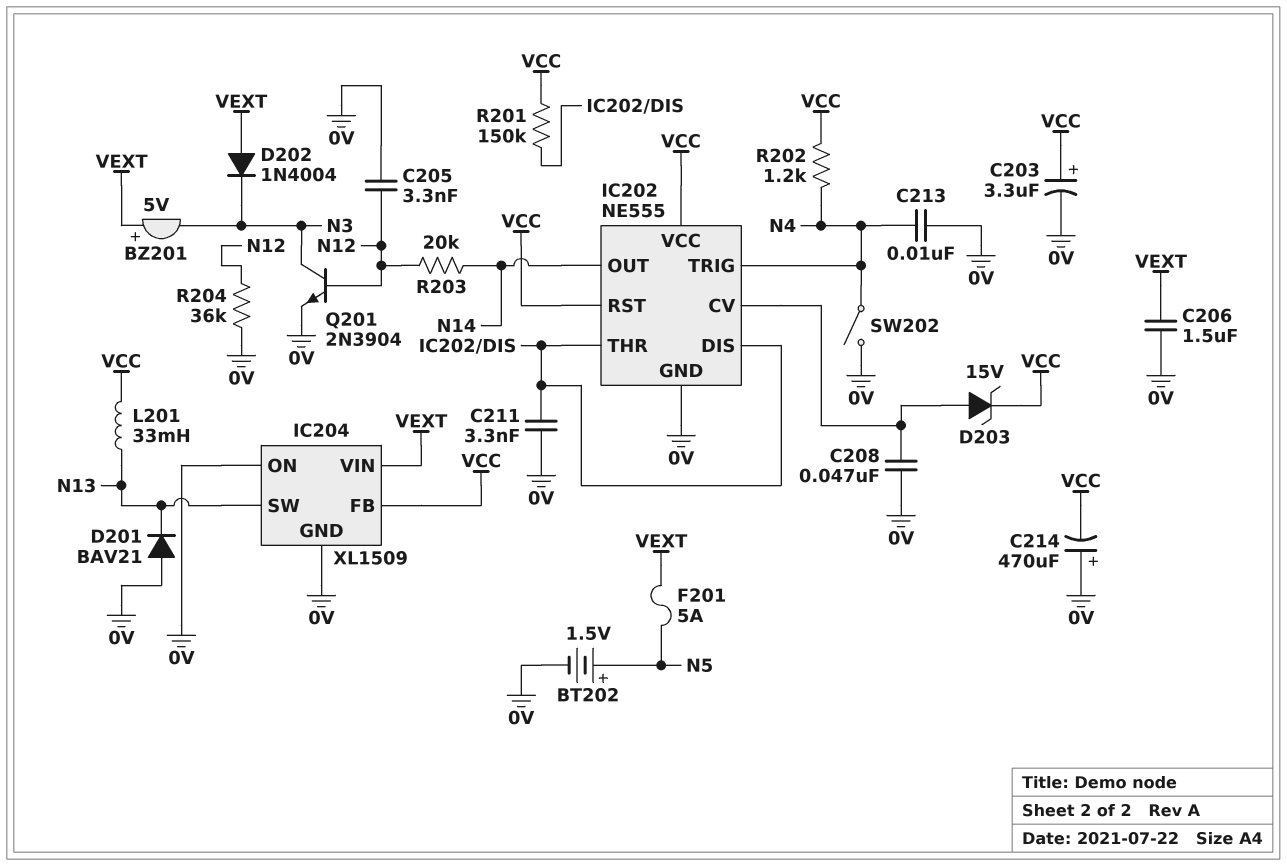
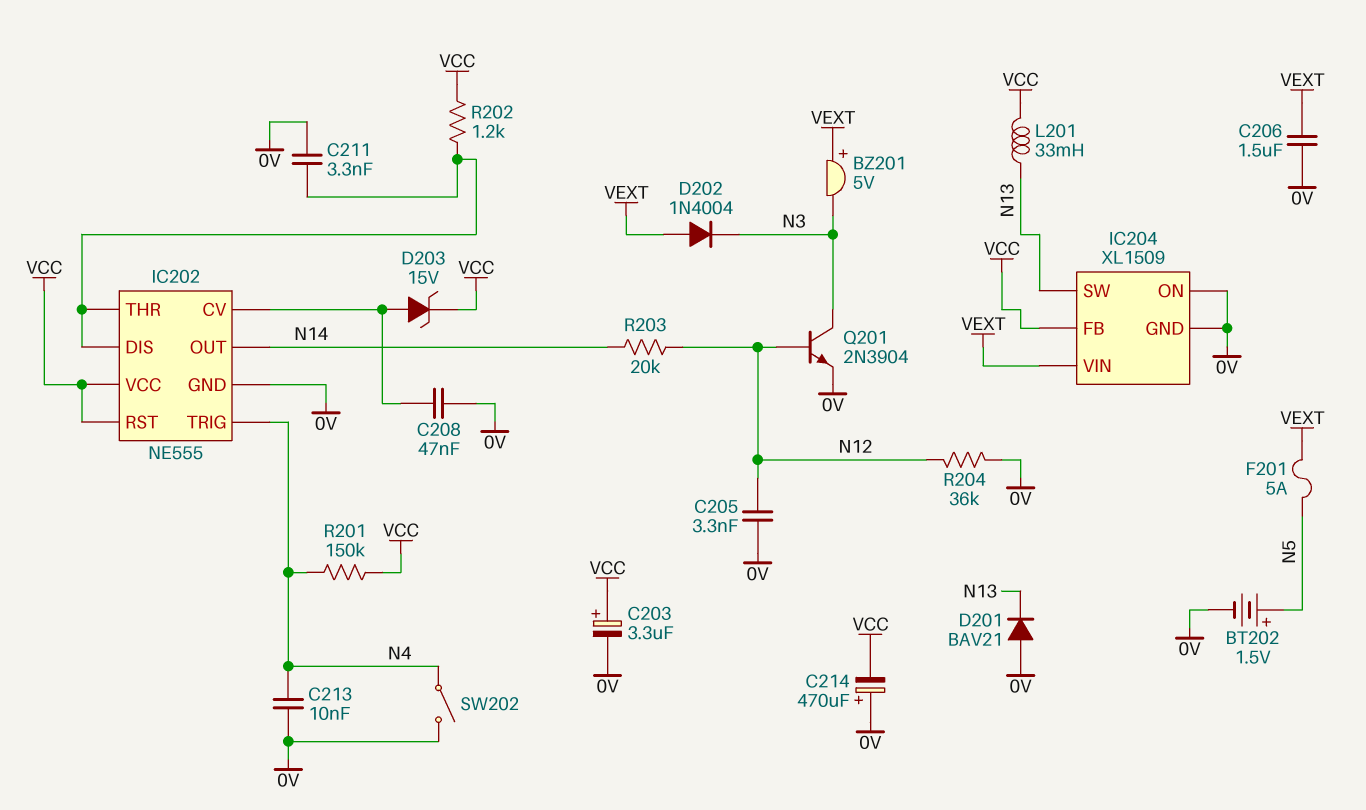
R201: 150k (IC202/DIS, VCC) -> 150k (N4, VCC)
R202: 1.2k (N4, VCC) -> 1.2k (IC202/DIS, VCC)

